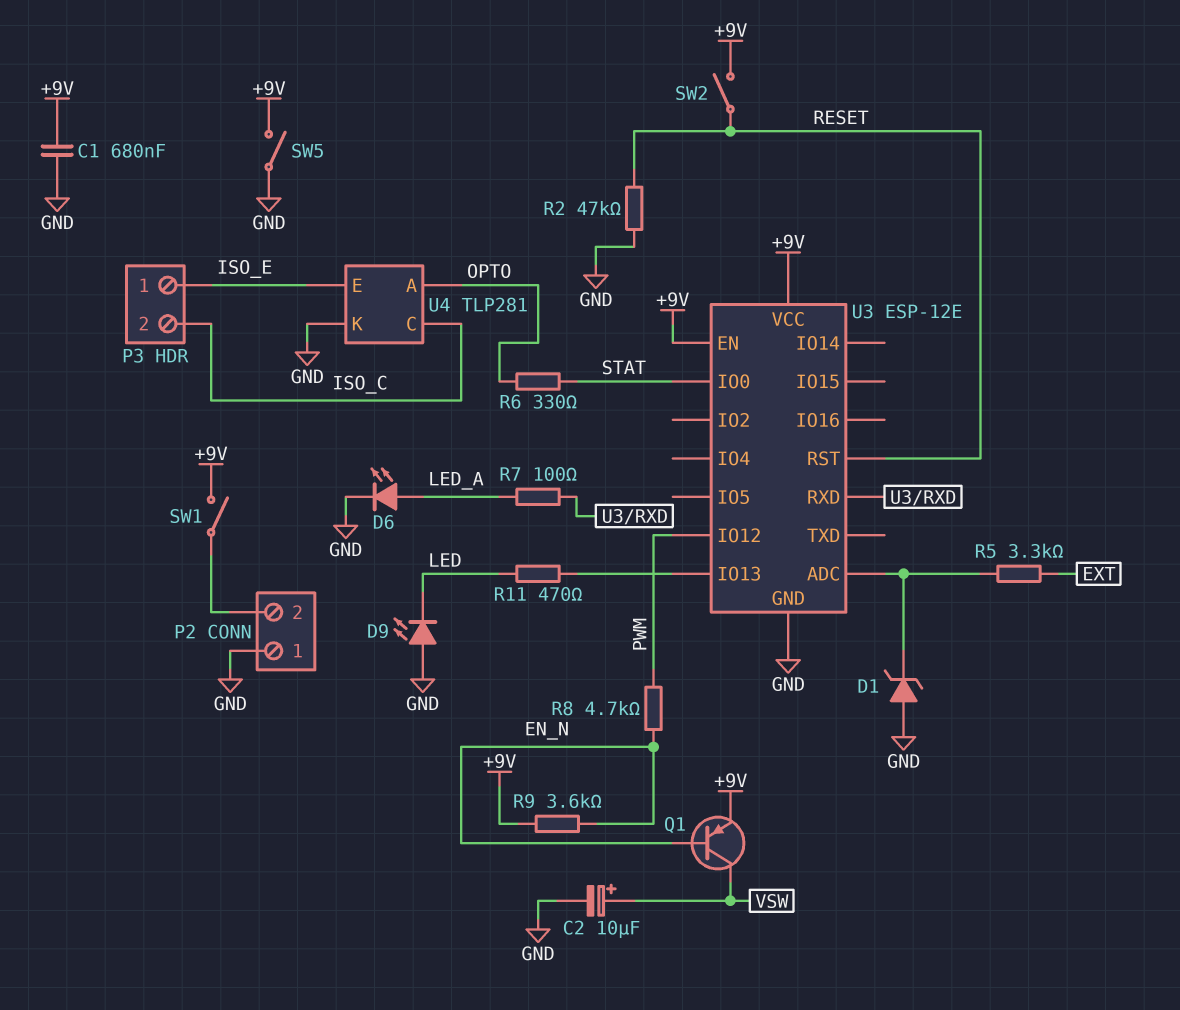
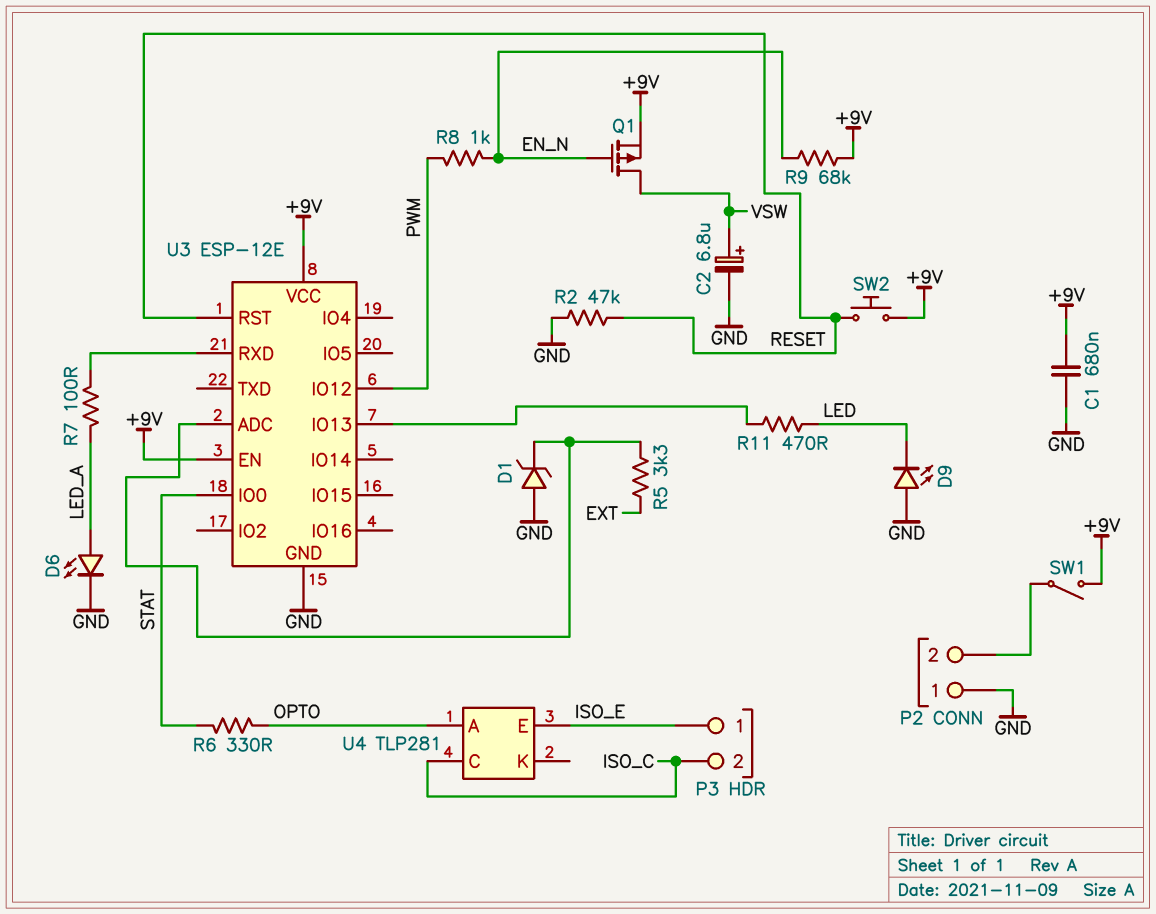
C2: 10uF (plus VSW, minus GND) -> 6.8uF (plus VSW, minus GND)
Q1: PNP (B EN_N, C VSW, E +9V) -> PMOS (G EN_N, D VSW, S +9V)
R8: 4.7k (EN_N, PWM) -> 1k (EN_N, PWM)
R9: 3.6k (+9V, EN_N) -> 68k (+9V, EN_N)
SW2: switch (+9V, RESET) -> button (+9V, RESET)
SW5: switch (+9V, GND) -> none
U4 pin K: GND -> none

